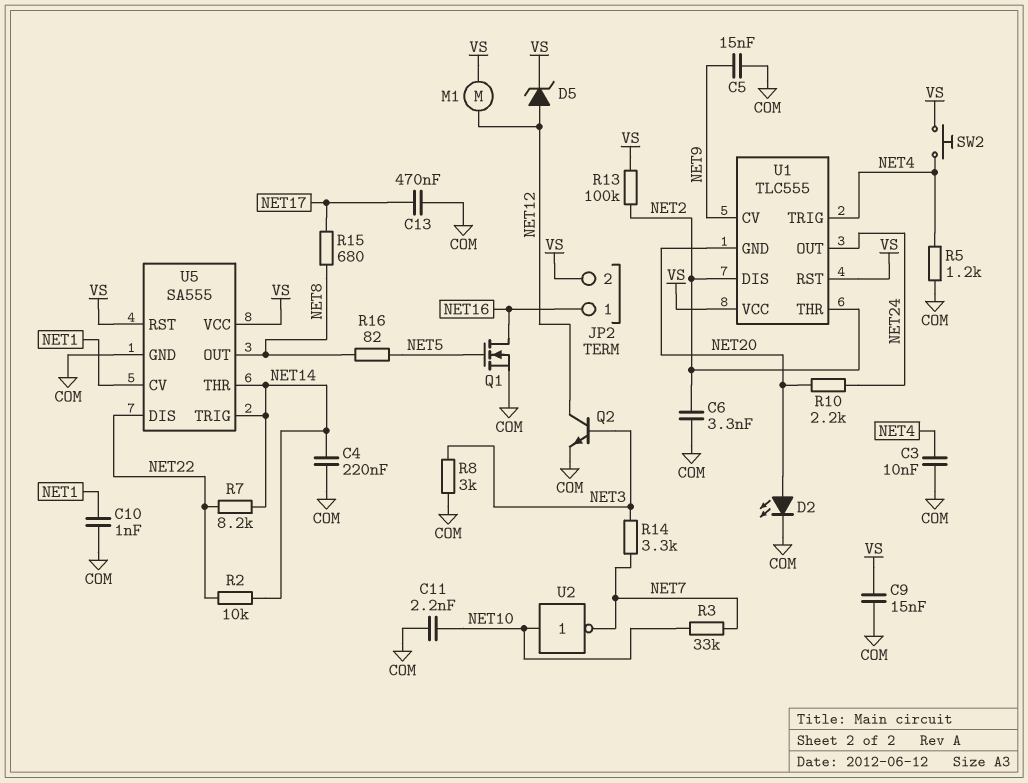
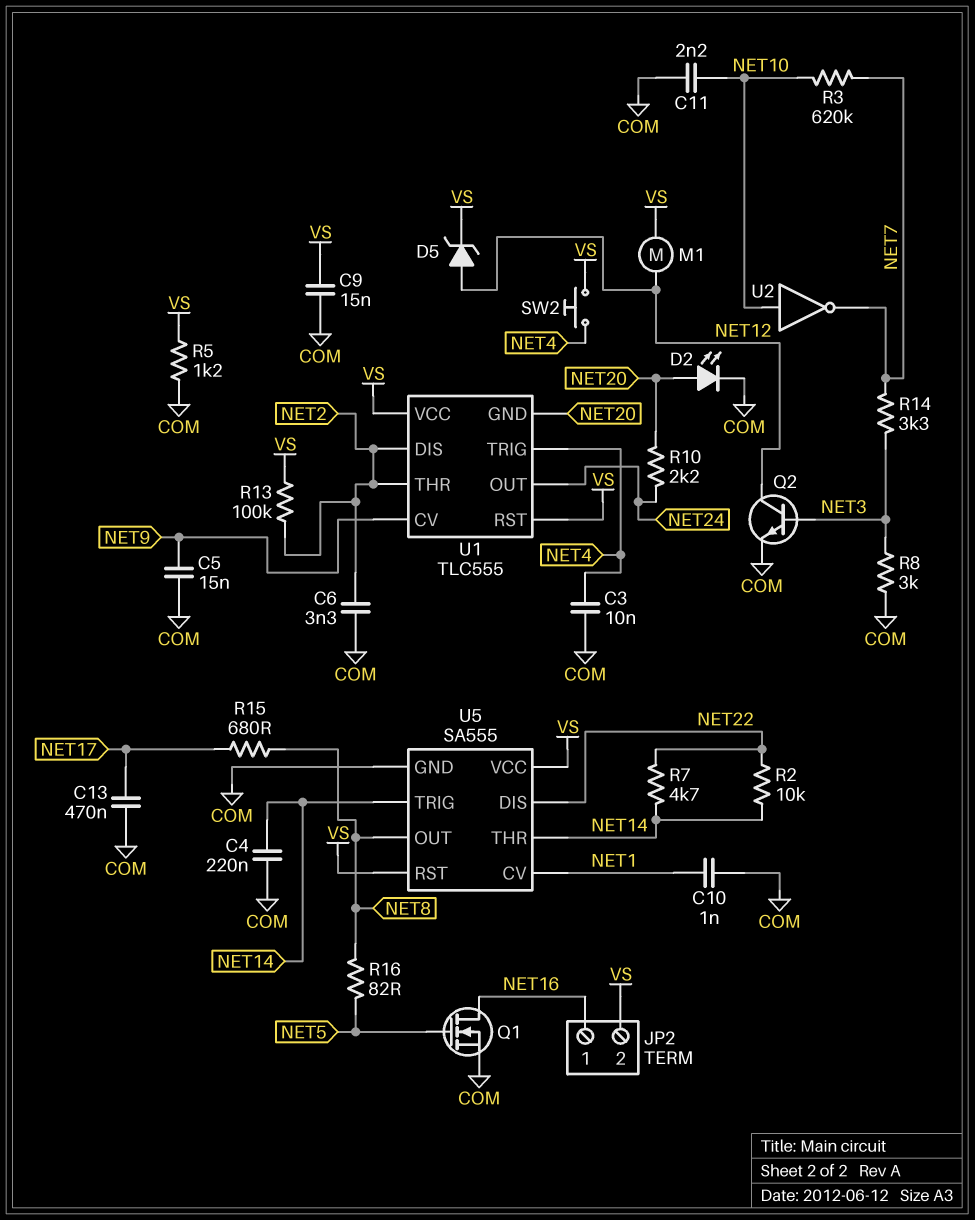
R3: 33k (NET7, NET10) -> 620k (NET7, NET10)
R5: 1.2k (COM, NET4) -> 1.2k (COM, VS)
R7: 8.2k (NET14, NET22) -> 4.7k (NET14, NET22)

